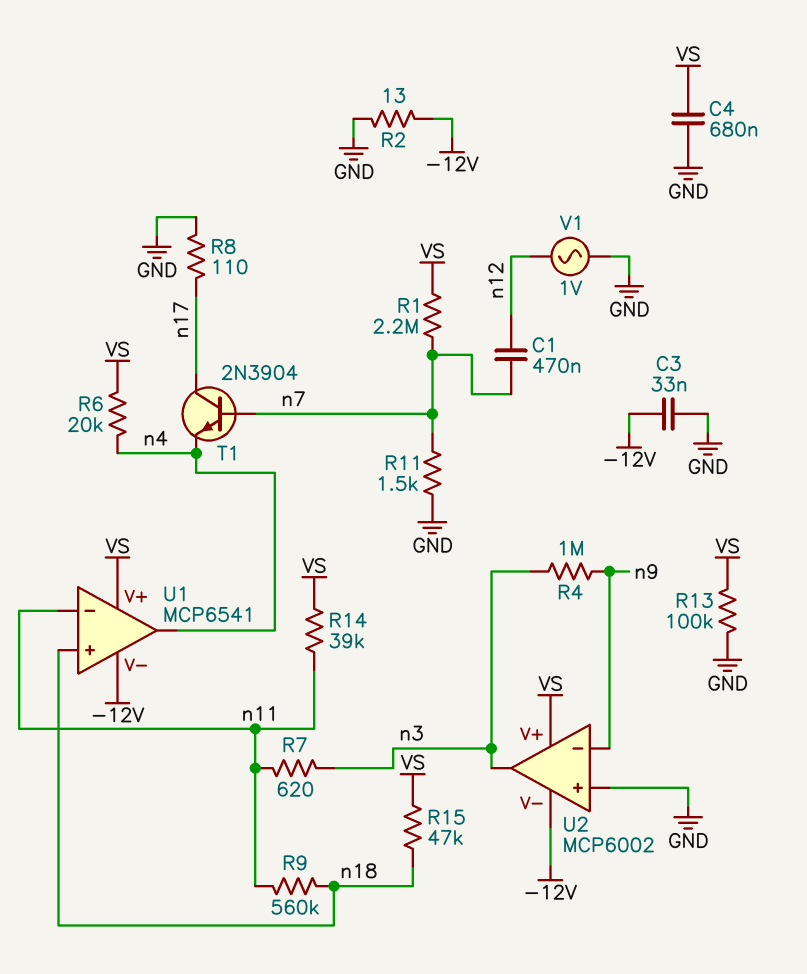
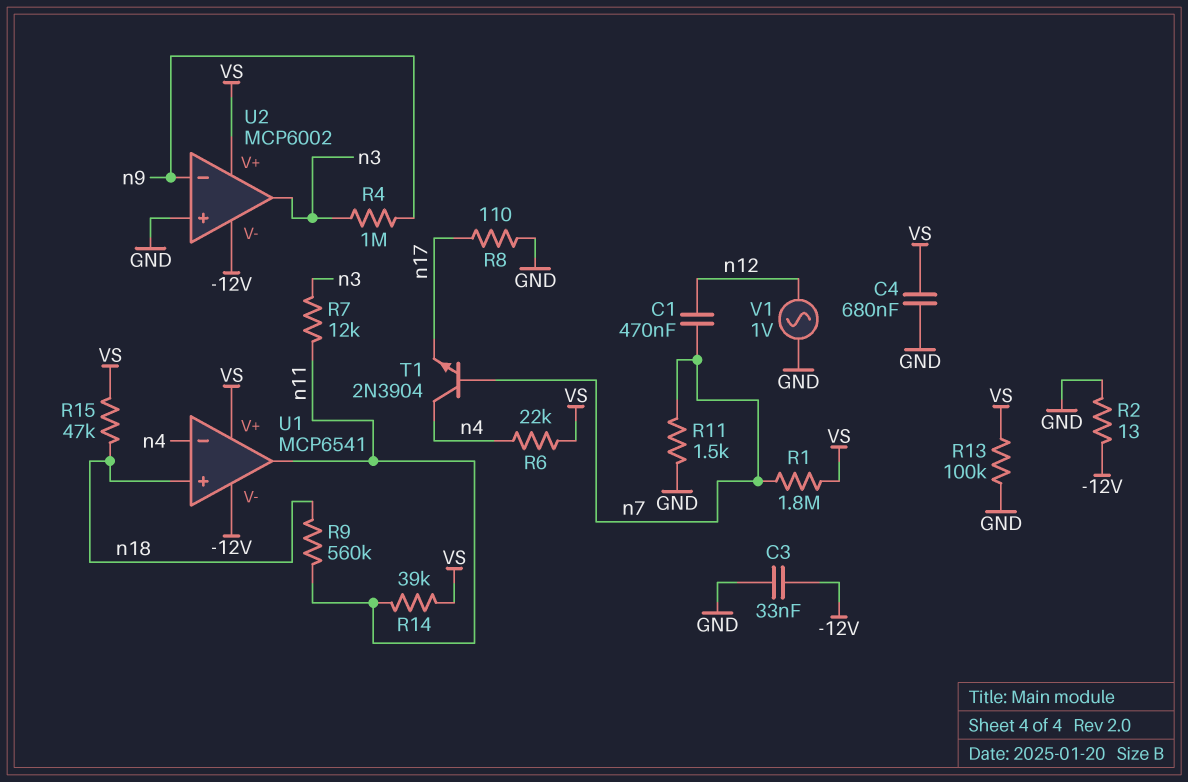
R1: 2.2M (VS, n7) -> 1.8M (VS, n7)
R6: 20k (VS, n4) -> 22k (VS, n4)
R7: 620 (n3, n11) -> 12k (n3, n11)
T1: NPN 2N3904 (B n7, C n17, E n4) -> NPN 2N3904 (B n7, C n4, E n17)
U1 pin in-: n11 -> n4
U1 pin out: n4 -> n11

